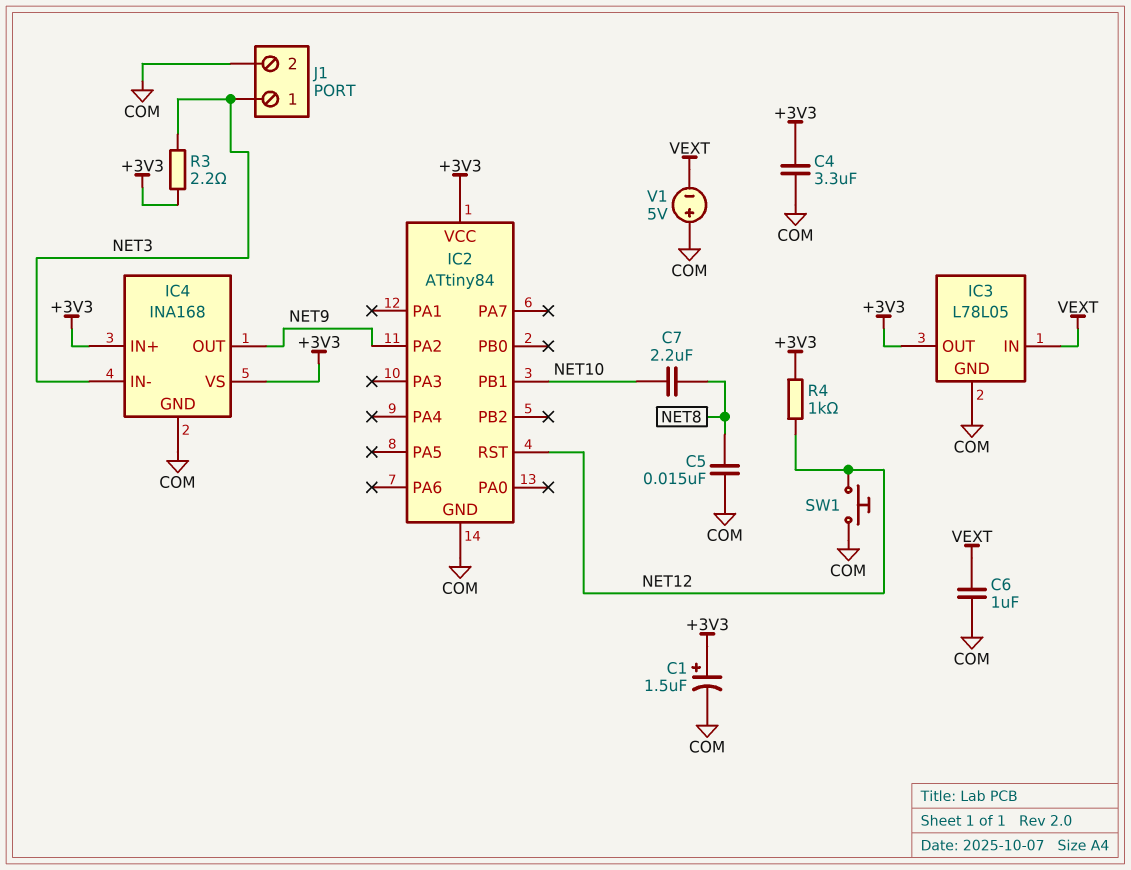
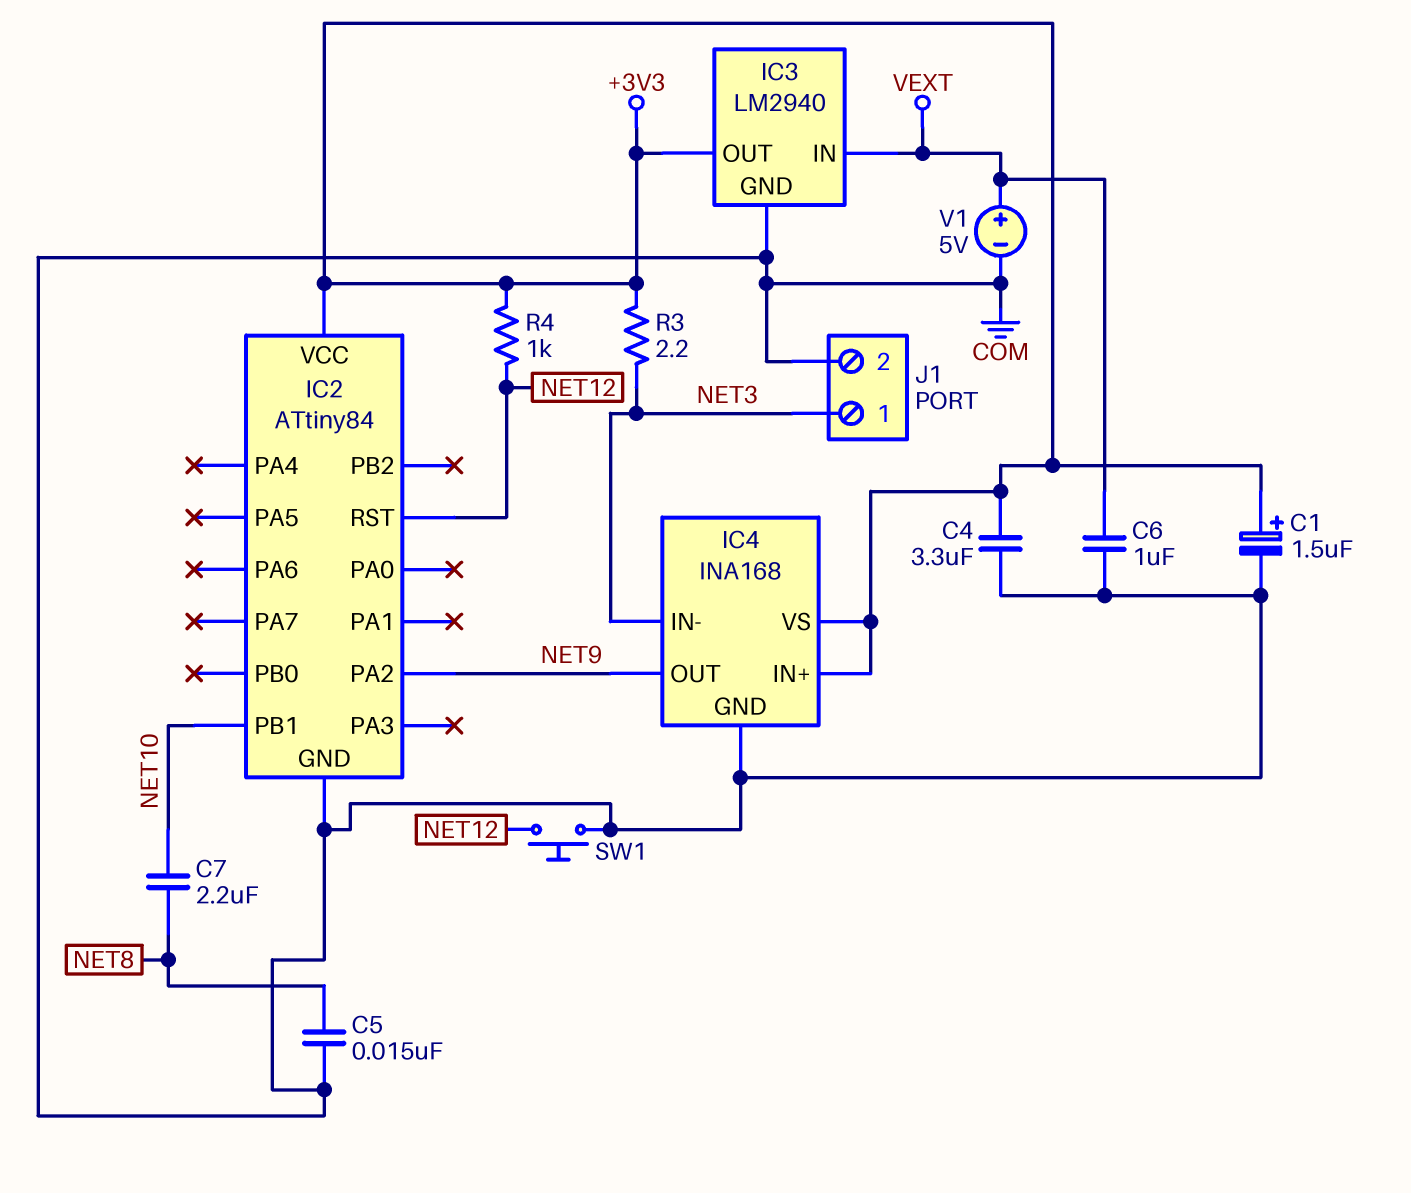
IC3: L78L05 -> LM2940
V1: 5V (plus COM, minus VEXT) -> 5V (plus VEXT, minus COM)

